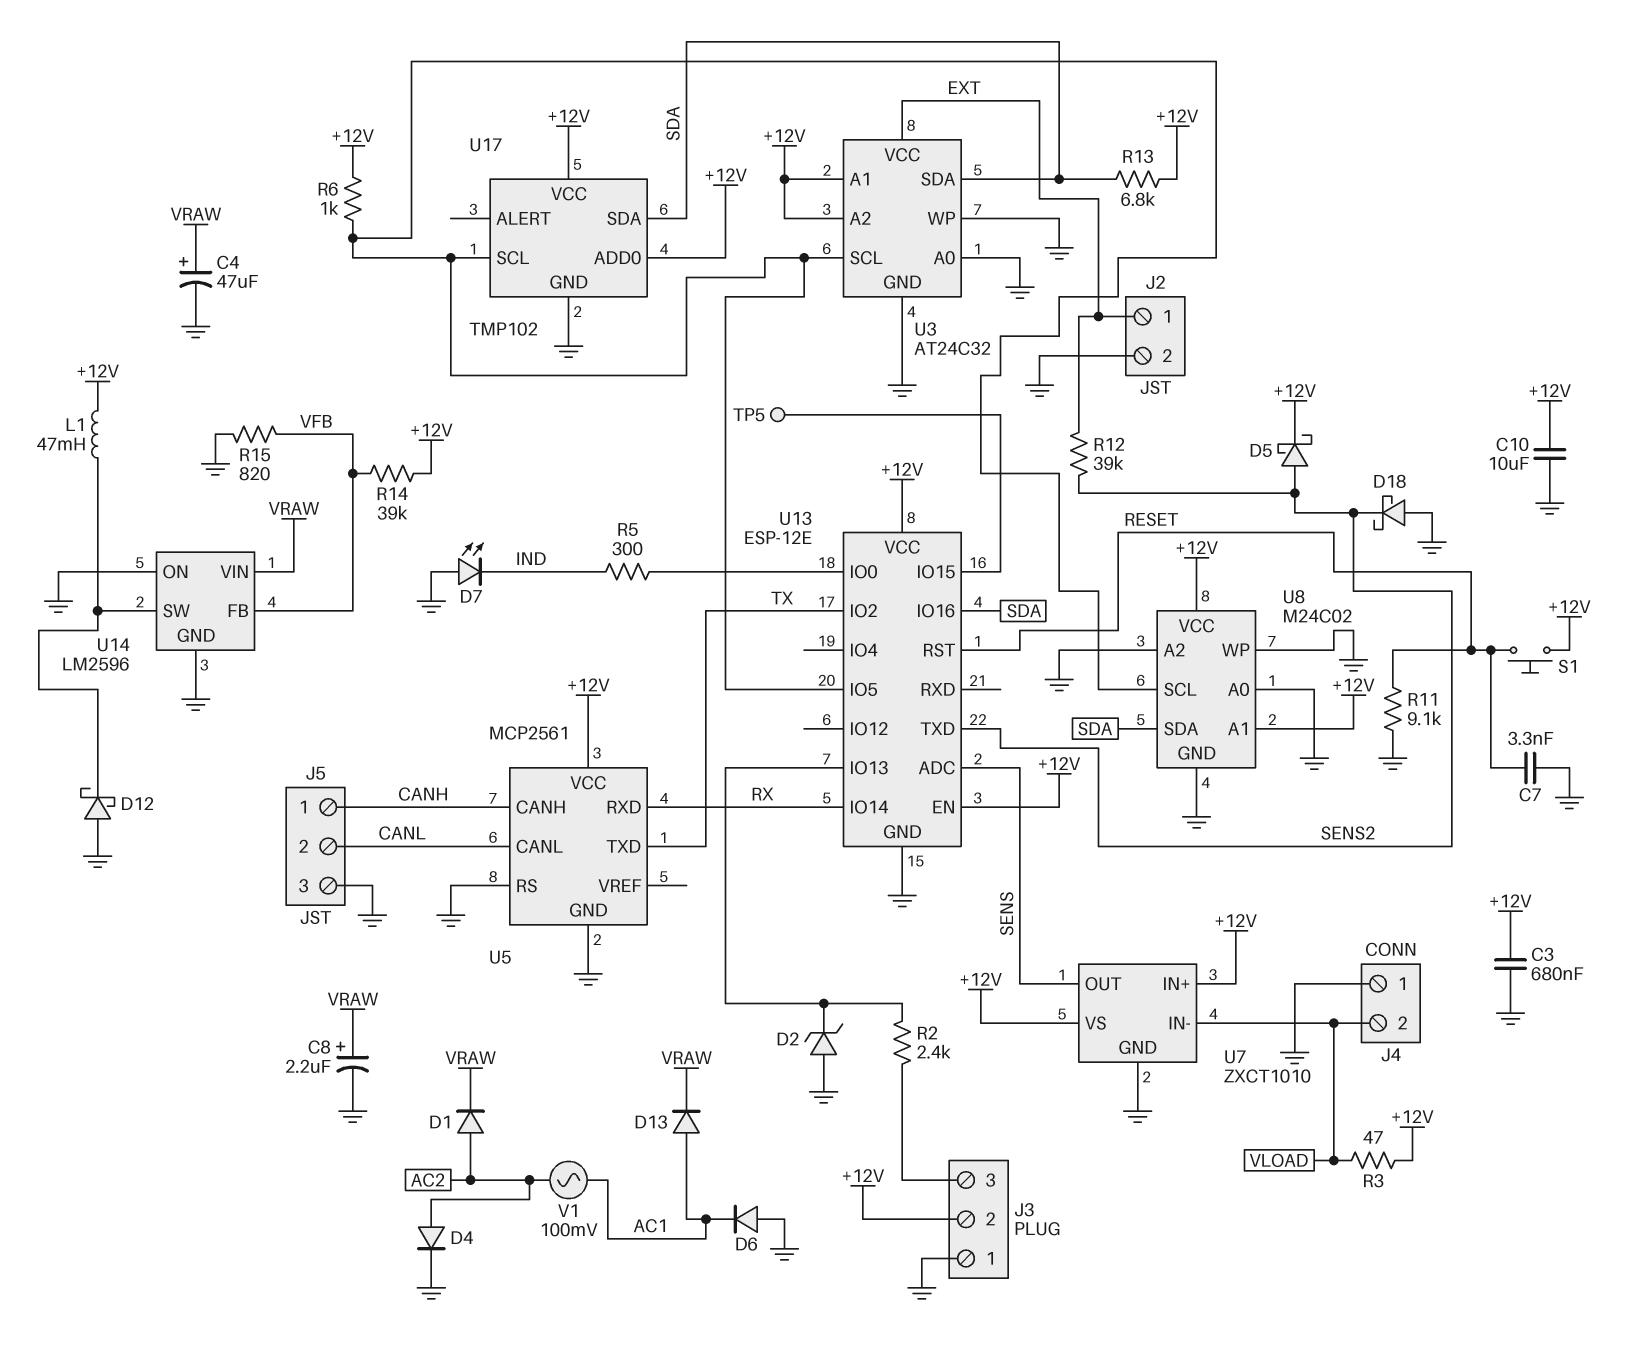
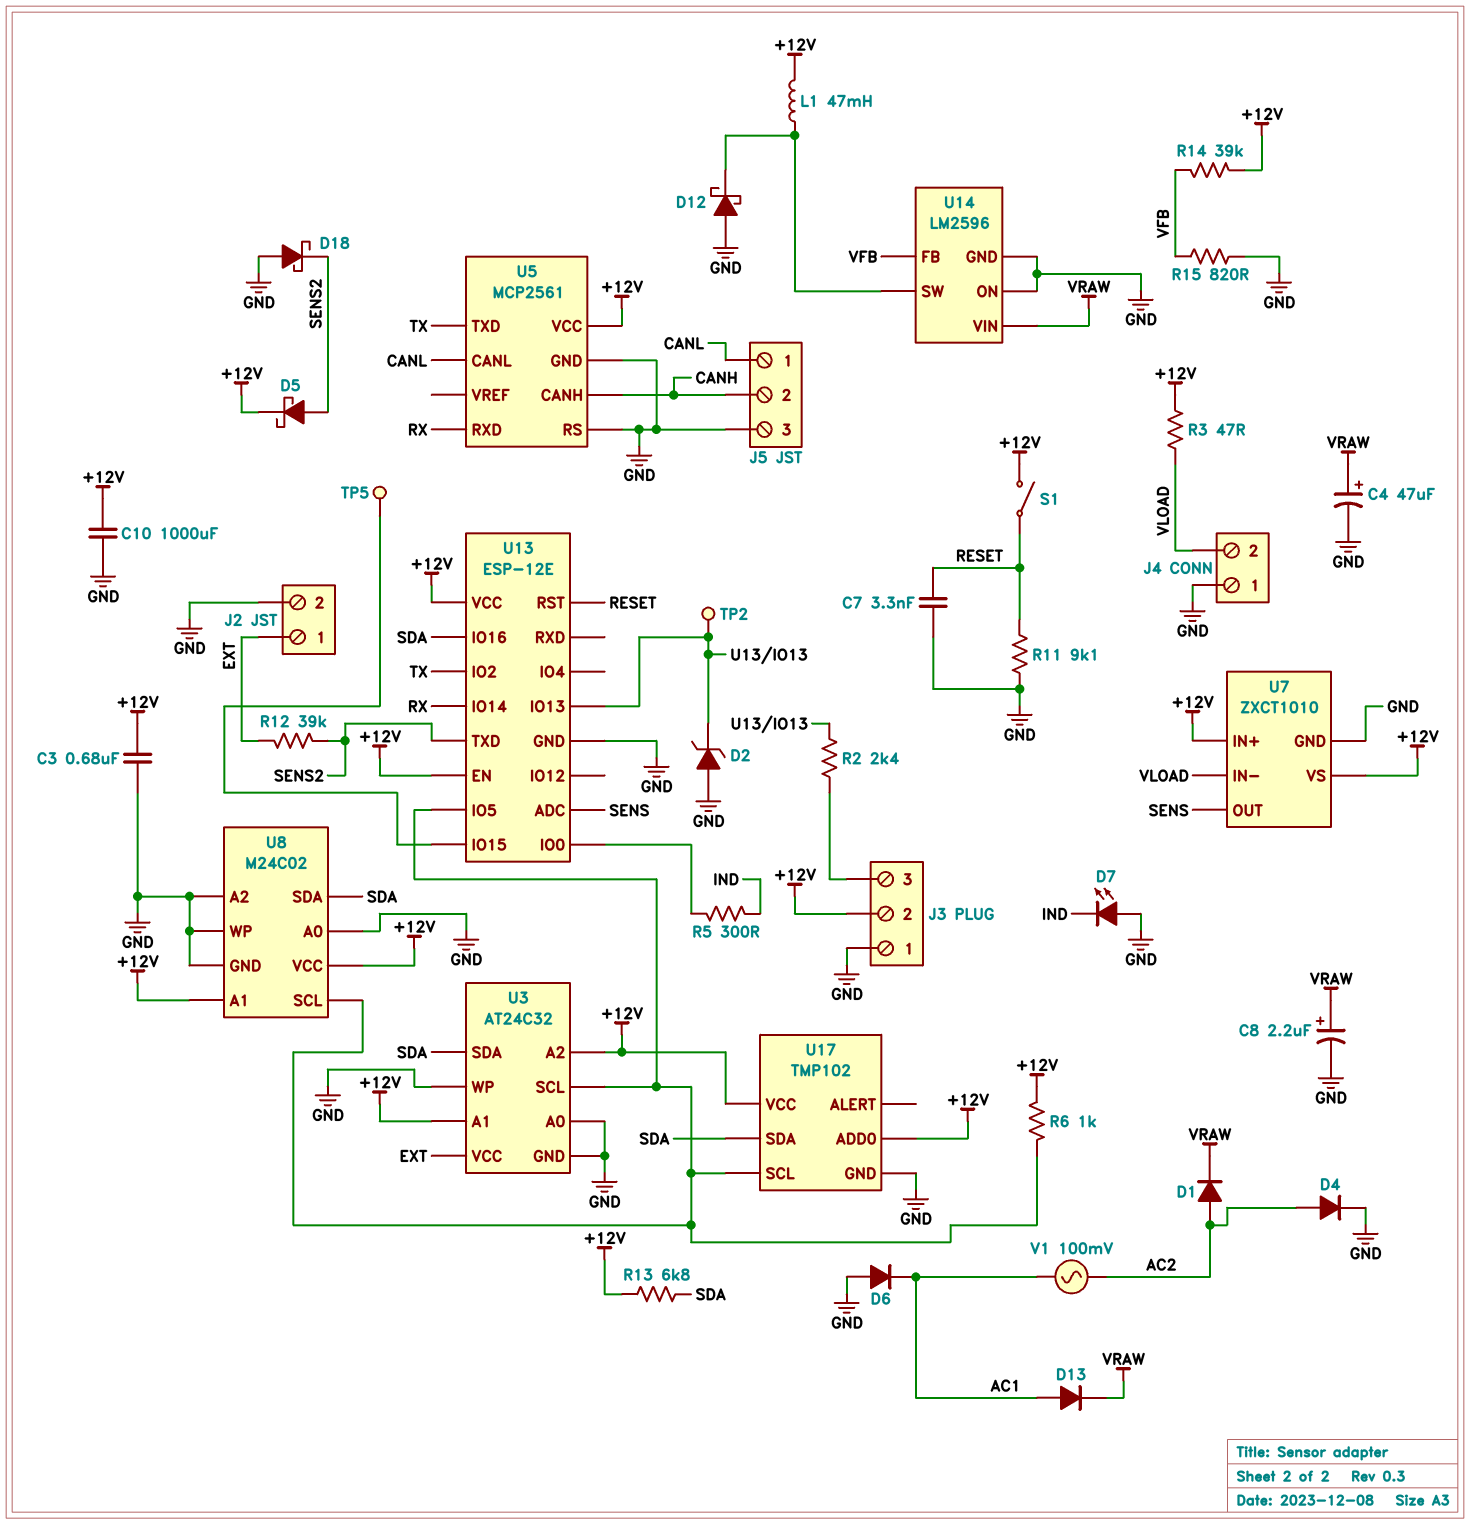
C10: 10uF (+12V, GND) -> 1000uF (+12V, GND)
J5 pin 1: CANH -> CANL
J5 pin 2: CANL -> CANH
S1: button (+12V, RESET) -> switch (+12V, RESET)
TP2: none -> test point (U13/IO13)

